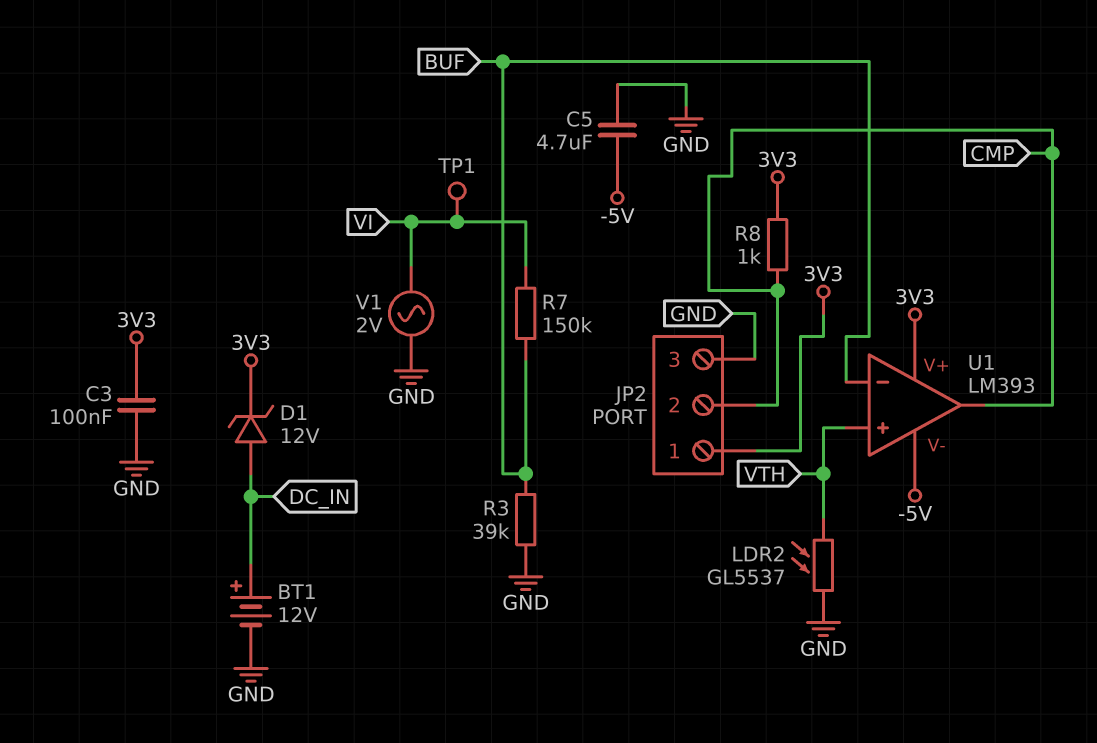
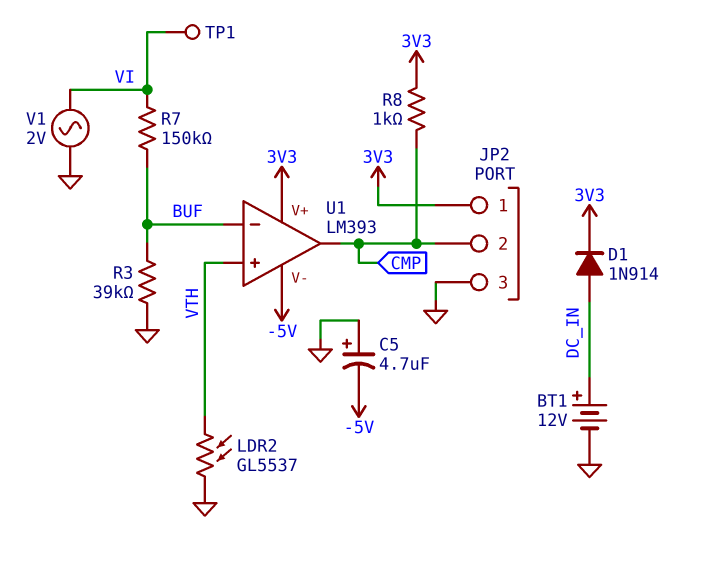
C3: 100nF (3V3, GND) -> none
C5: 4.7uF (-5V, GND) -> 4.7uF (plus GND, minus -5V)
D1: zener 12V (A DC_IN, K 3V3) -> diode 1N914 (A DC_IN, K 3V3)

